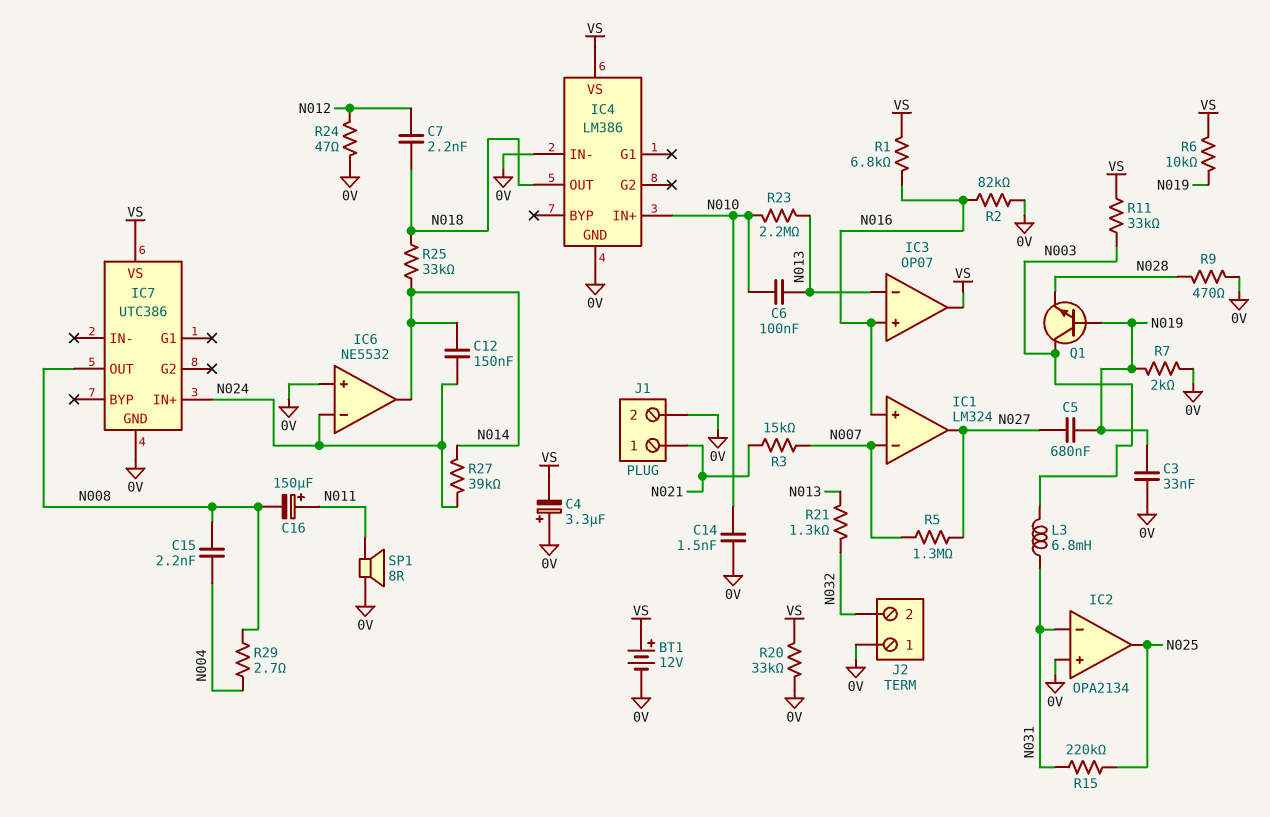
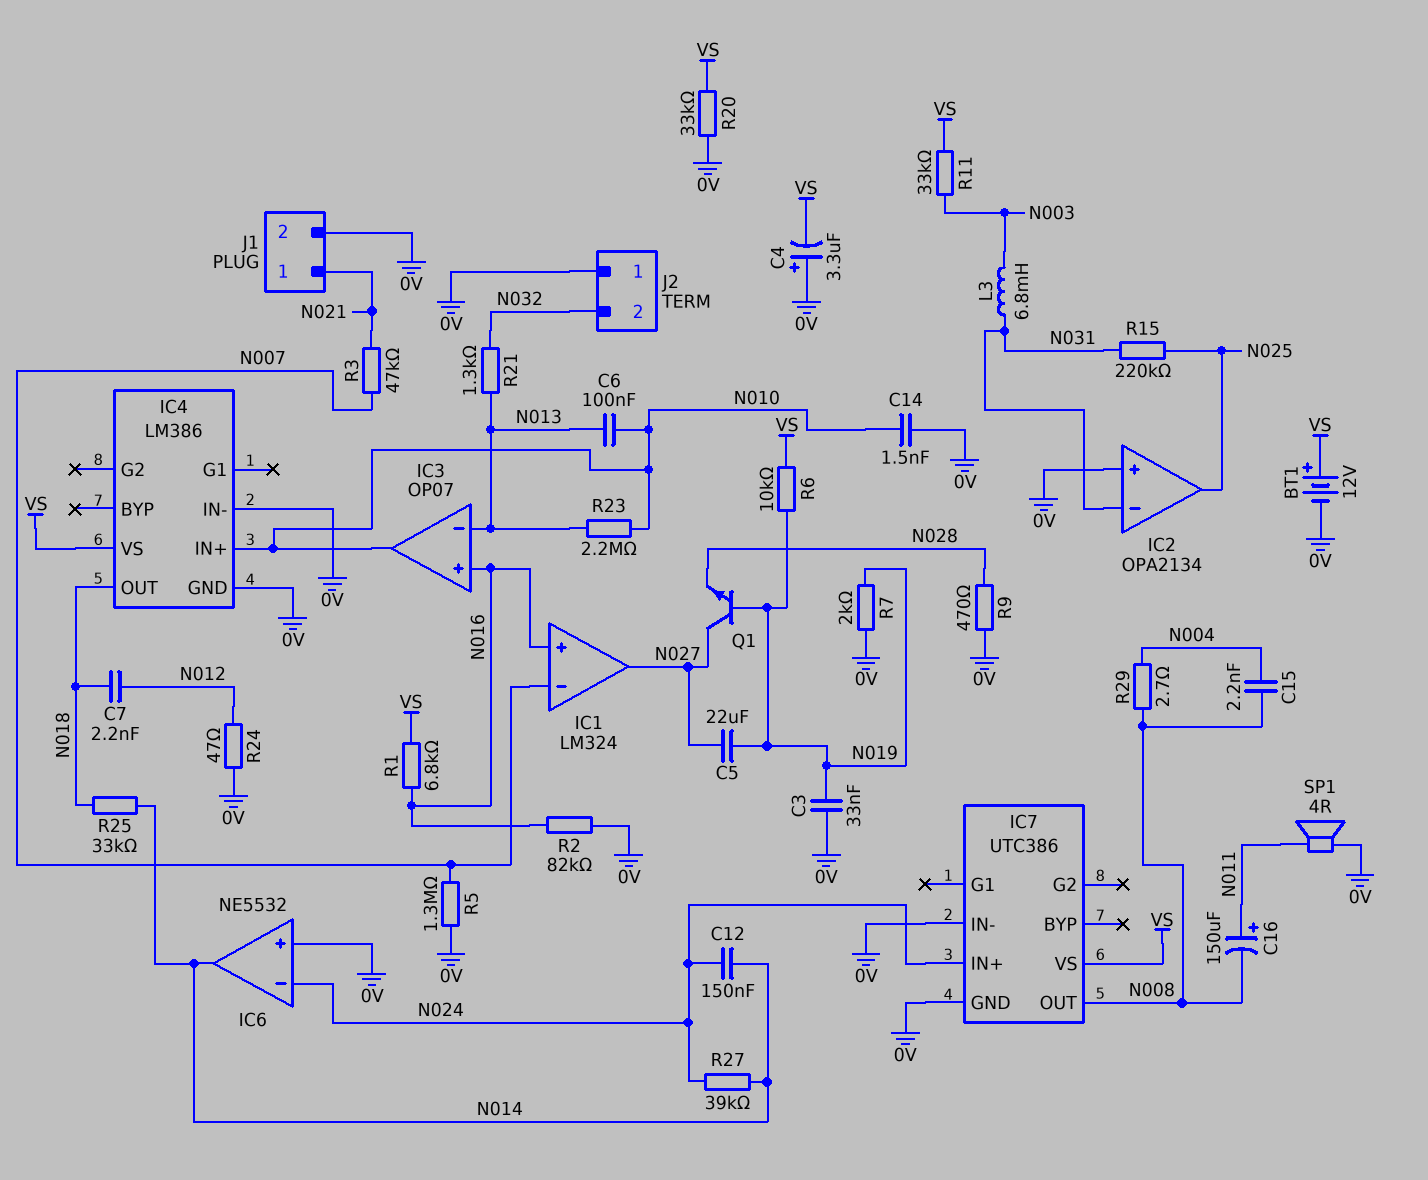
C5: 680nF (N019, N027) -> 22uF (N019, N027)
IC3 pin out: VS -> N010
IC7 pin IN-: none -> 0V
Q1: NPN (B N019, C N003, E N028) -> NPN (B N019, C N027, E N028)
R3: 15k (N007, N021) -> 47k (N007, N021)
R5: 1.3M (N007, N027) -> 1.3M (0V, N007)
SP1: speaker 8R (0V, N011) -> speaker 4R (0V, N011)

